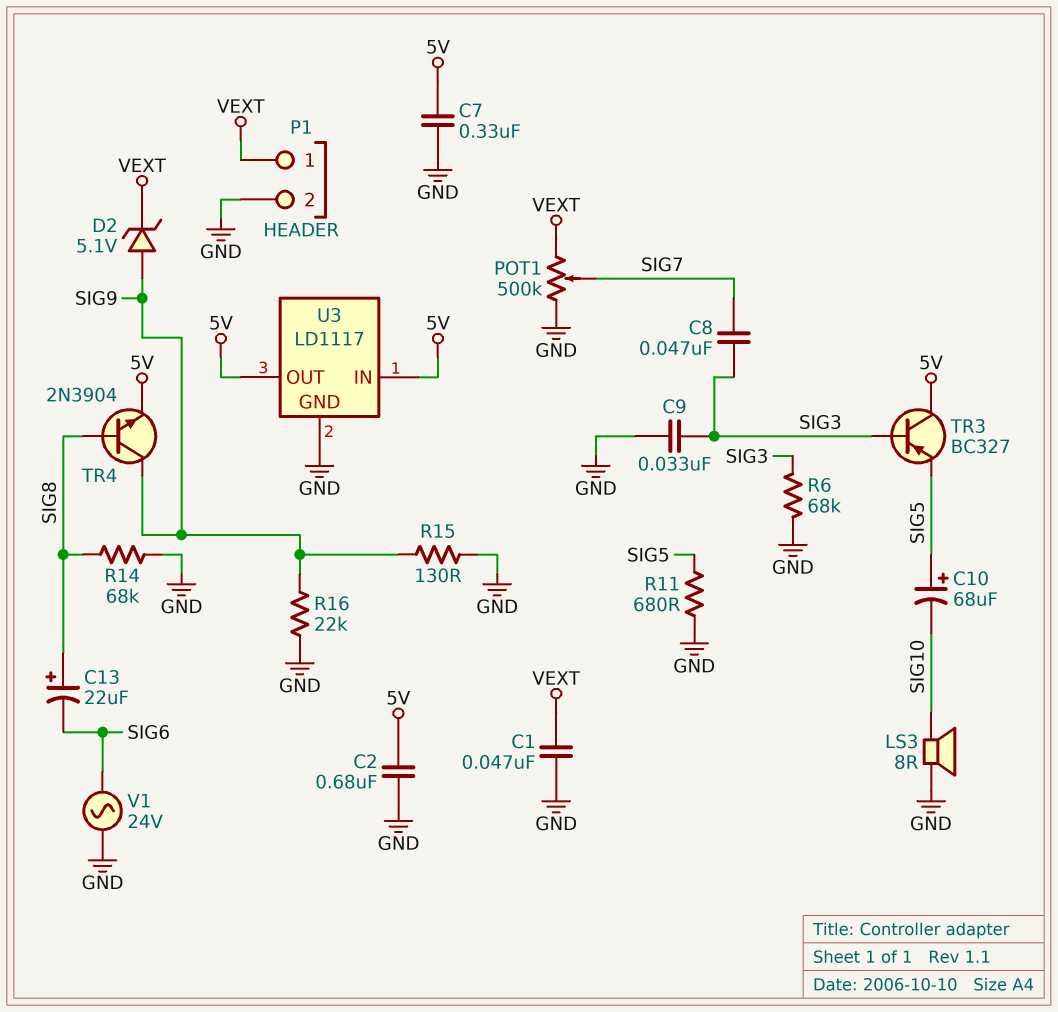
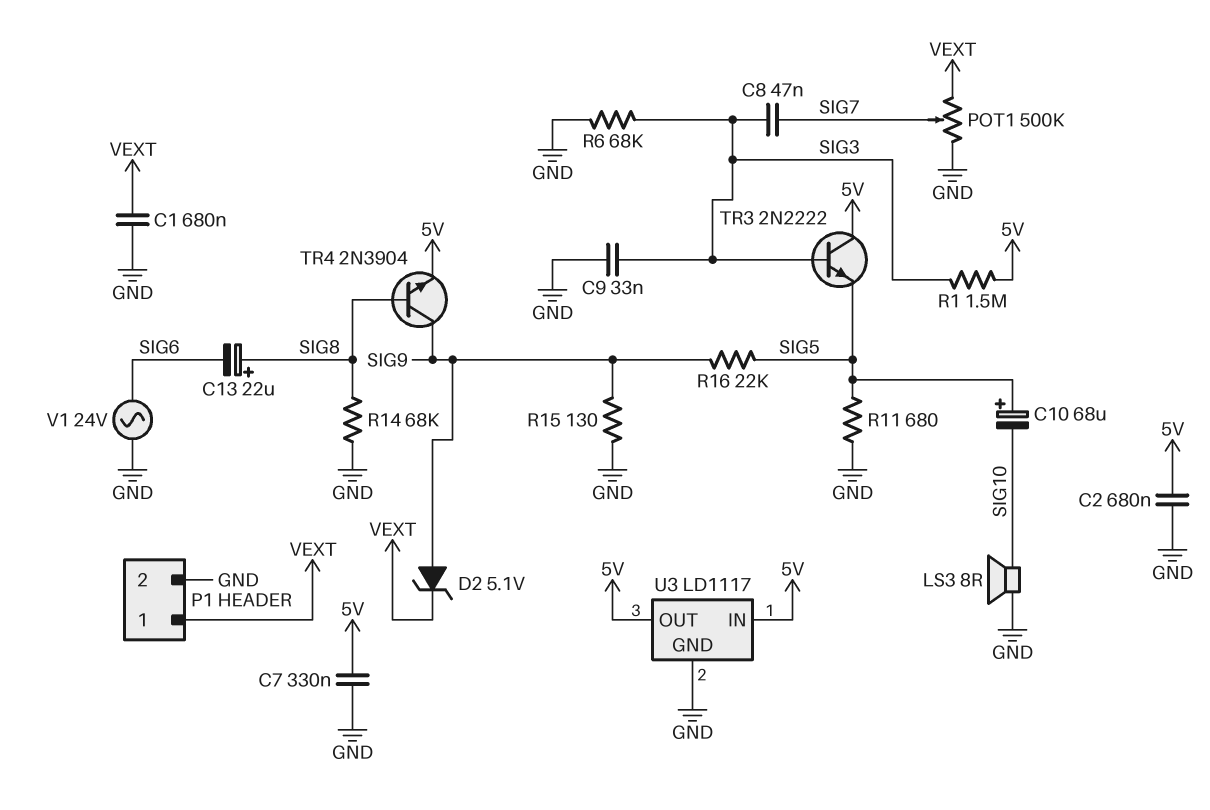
C1: 47nF (GND, VEXT) -> 680nF (GND, VEXT)
R1: none -> 1.5M (5V, SIG3)
R16: 22k (GND, SIG9) -> 22k (SIG5, SIG9)
TR3: PNP BC327 (B SIG3, C 5V, E SIG5) -> NPN 2N2222 (B SIG3, C 5V, E SIG5)

